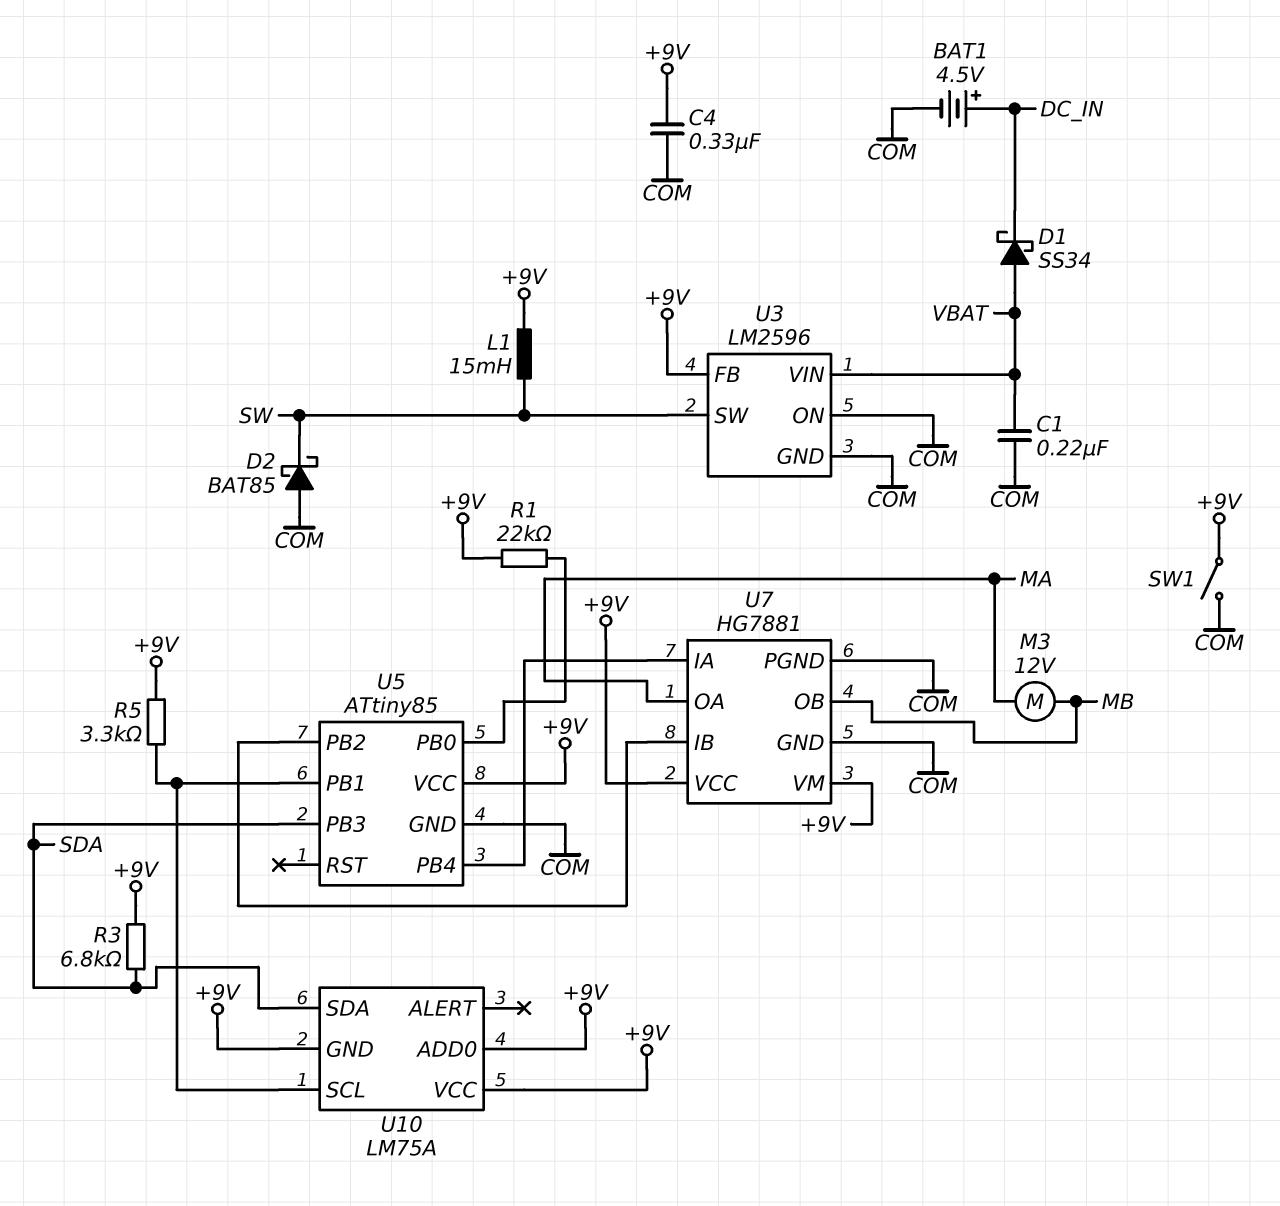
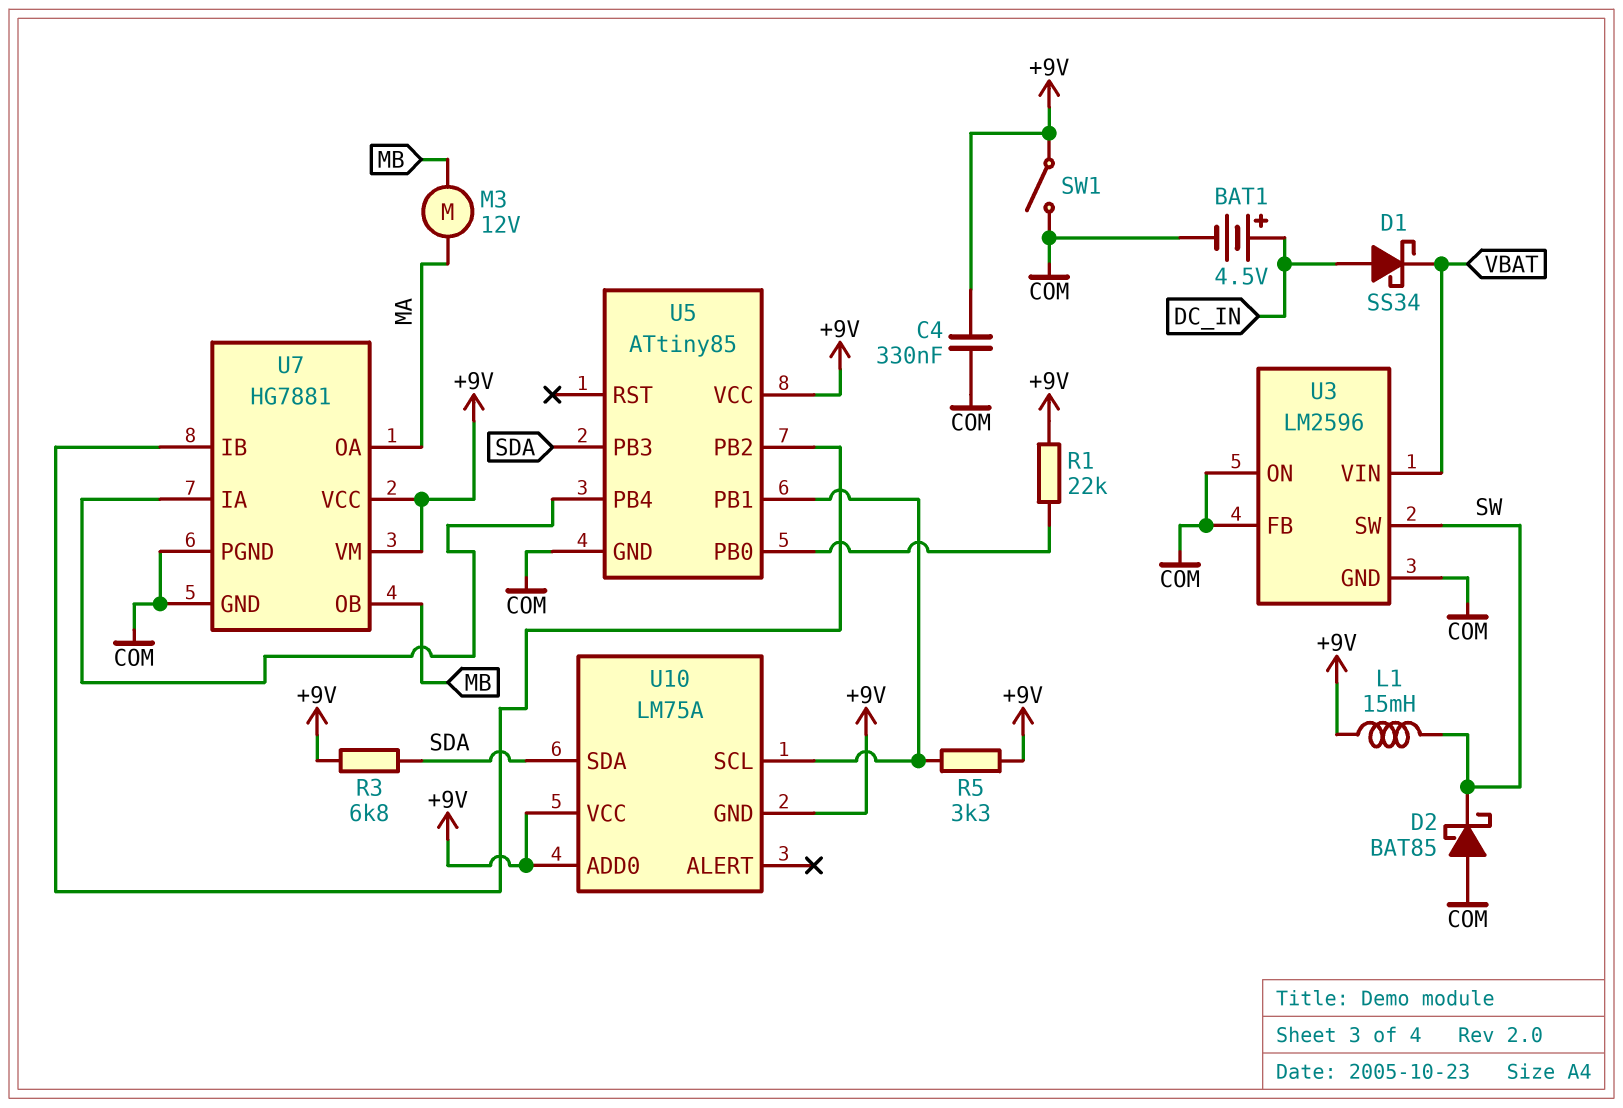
C1: 220nF (COM, VBAT) -> none
D1: schottky SS34 (A VBAT, K DC_IN) -> schottky SS34 (A DC_IN, K VBAT)
U3 pin FB: +9V -> COM

